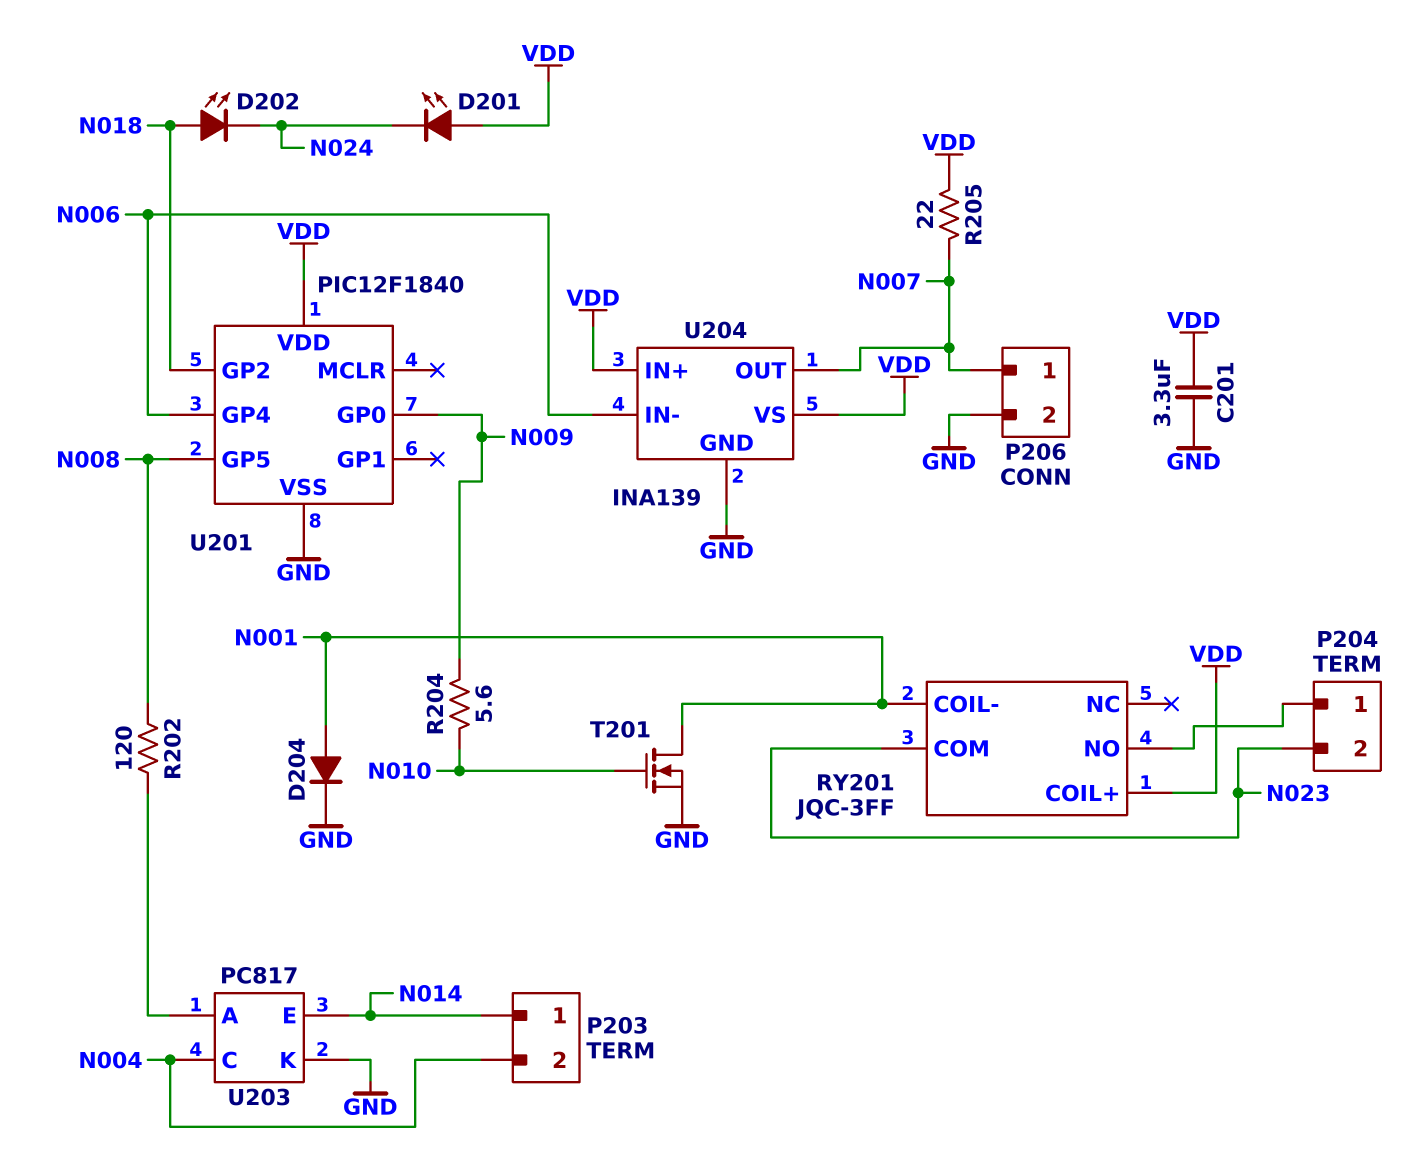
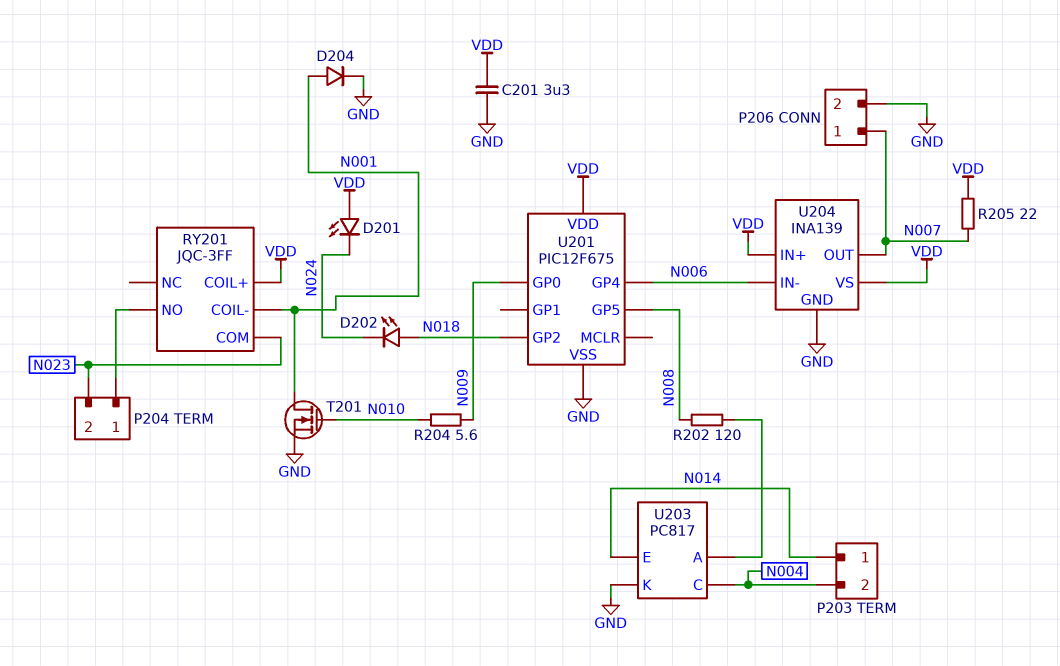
U201: PIC12F1840 -> PIC12F675

